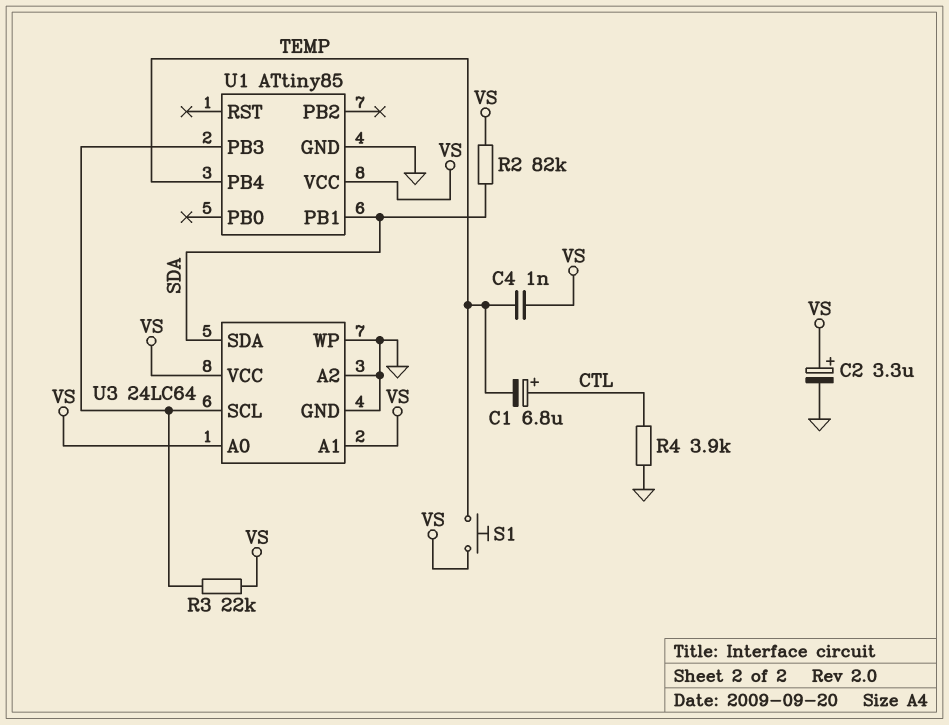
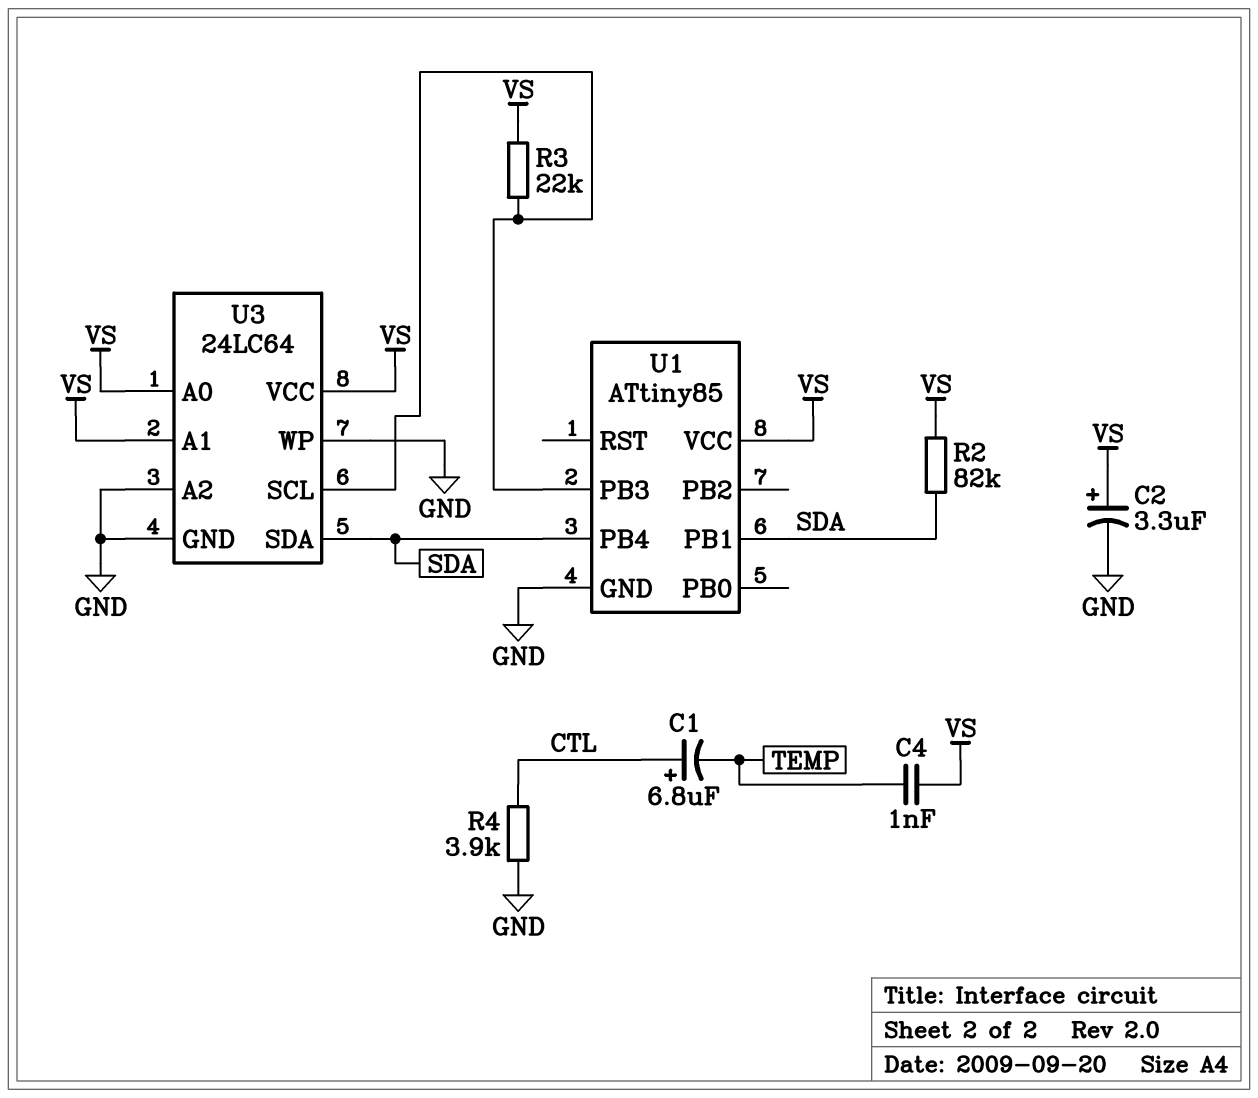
S1: button (TEMP, VS) -> none
U1 pin PB4: TEMP -> SDA

